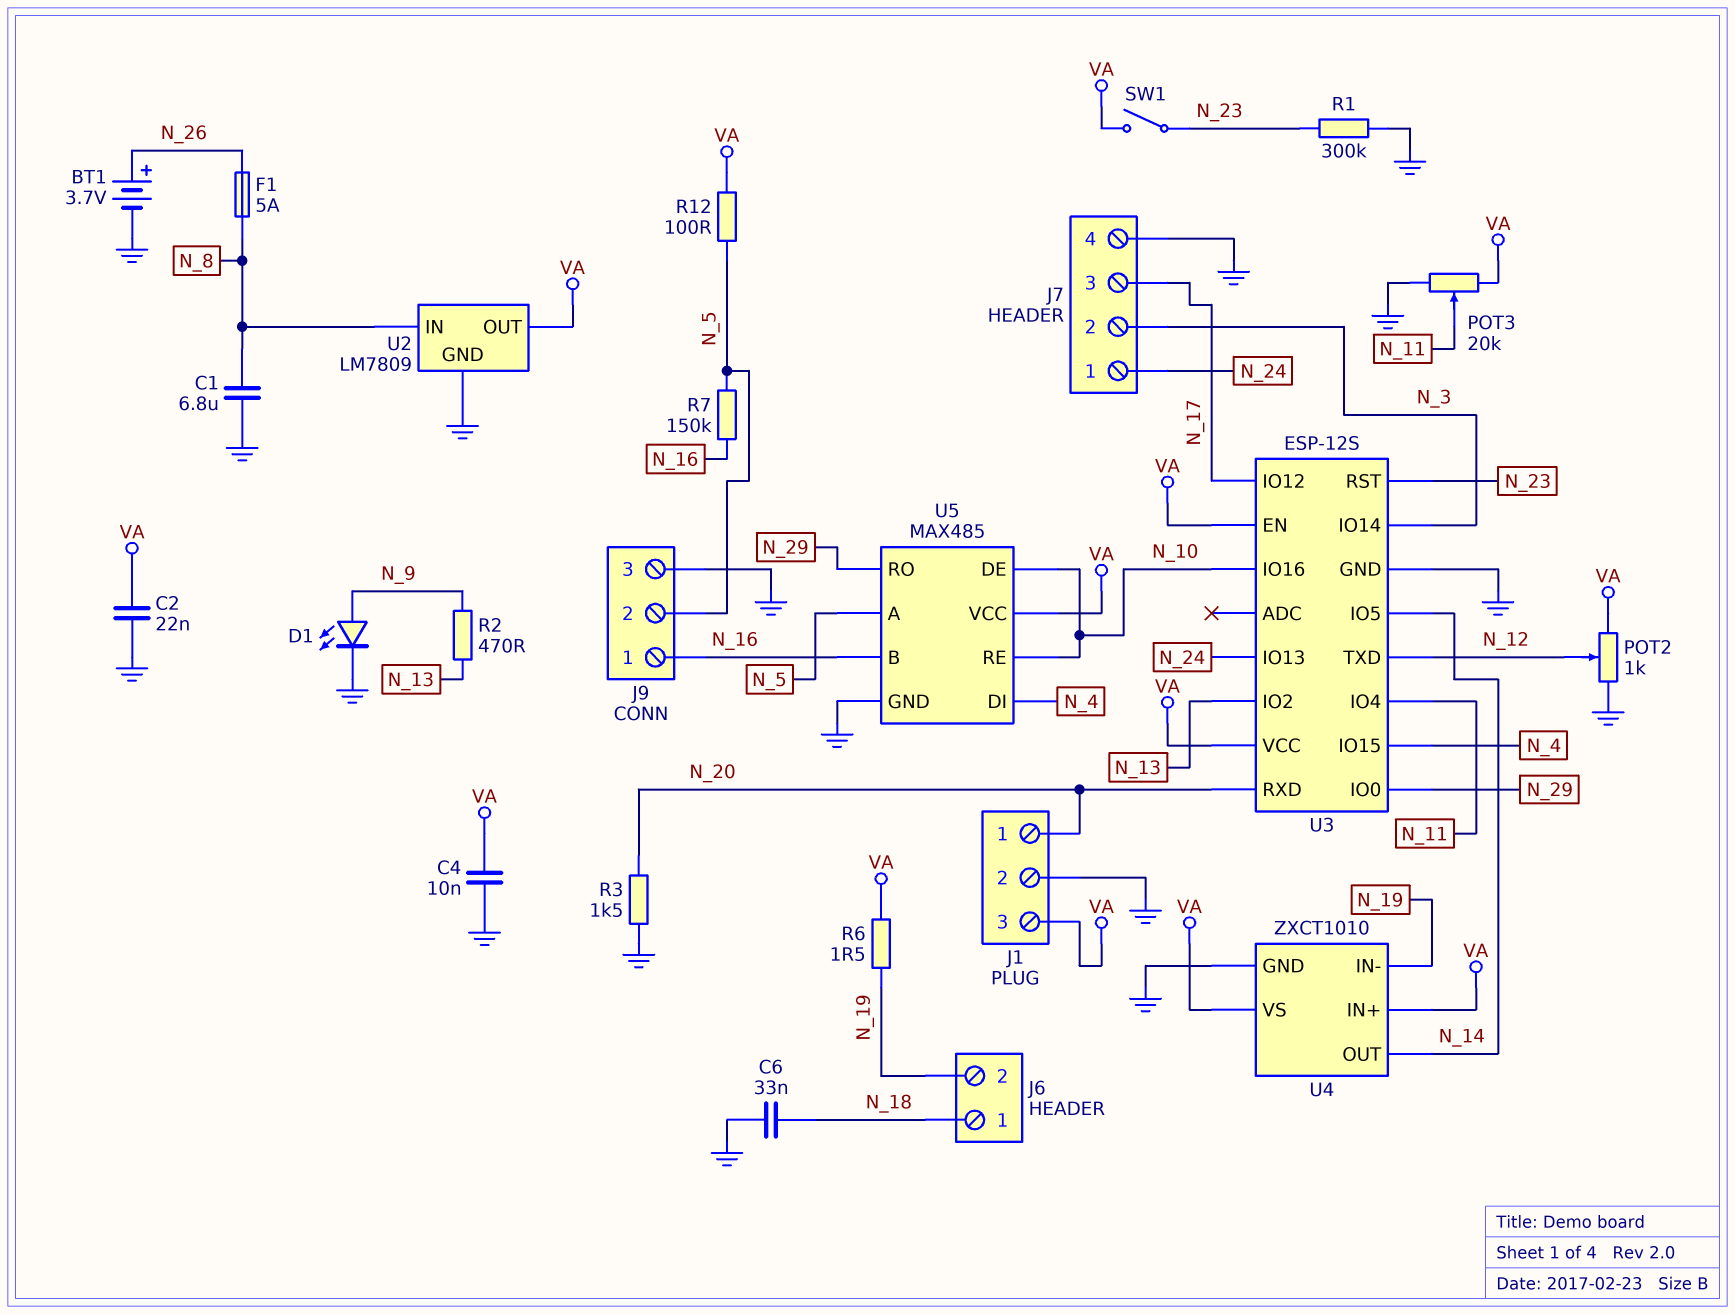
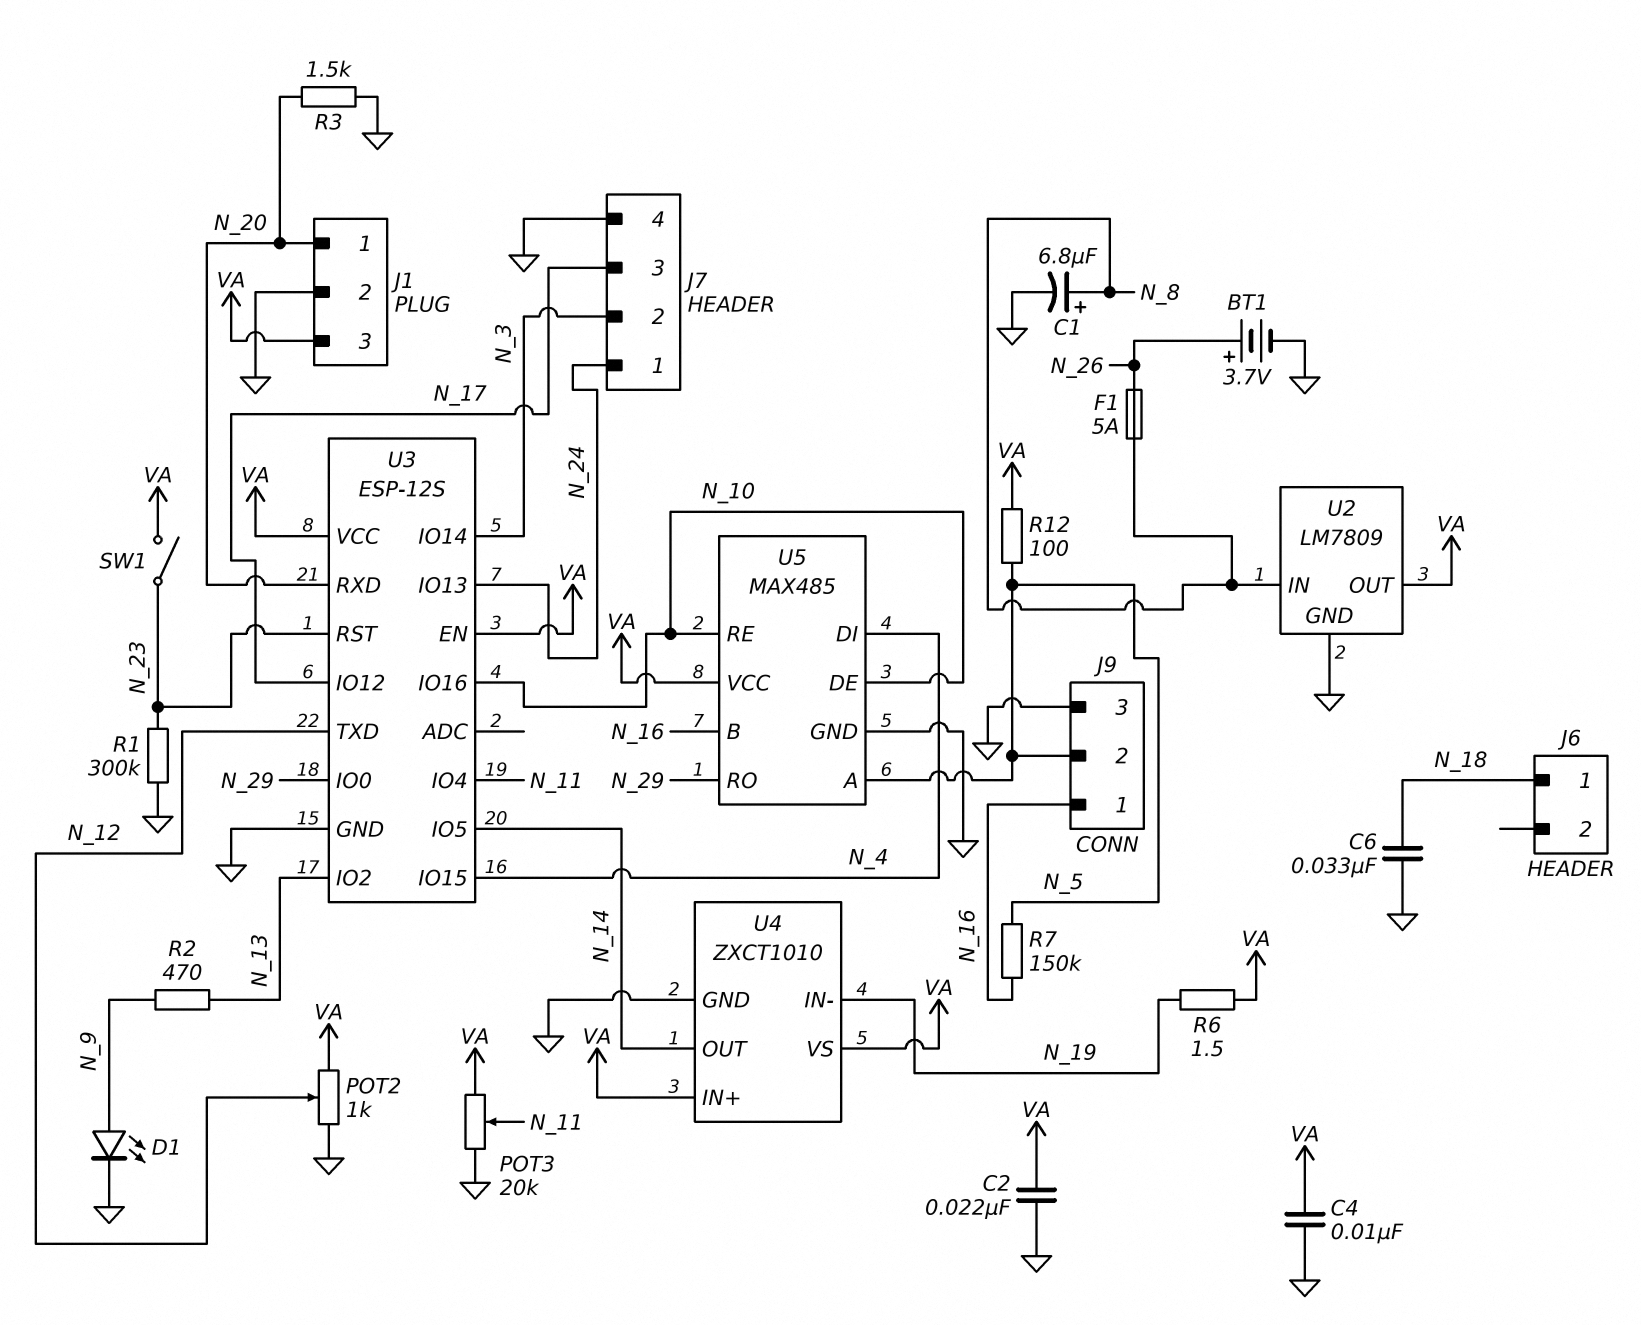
C1: 6.8uF (GND, N_8) -> 6.8uF (plus N_8, minus GND)
J6 pin 2: N_19 -> none

